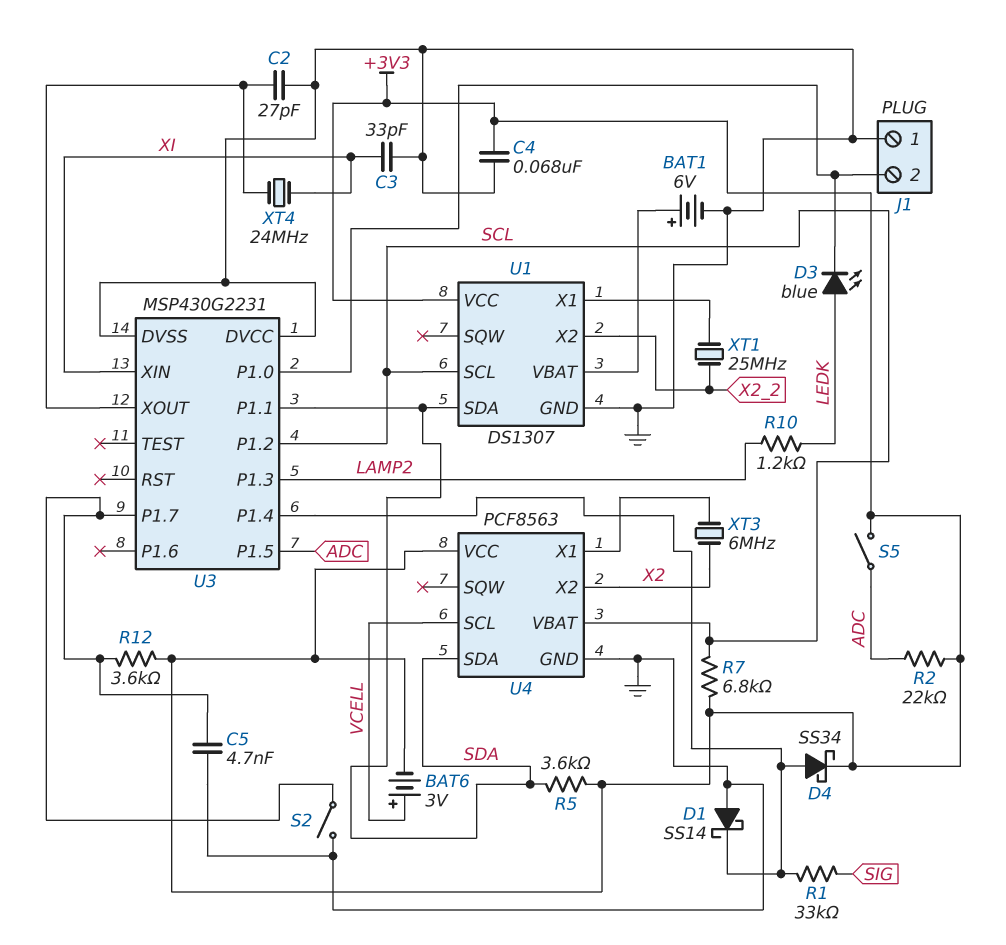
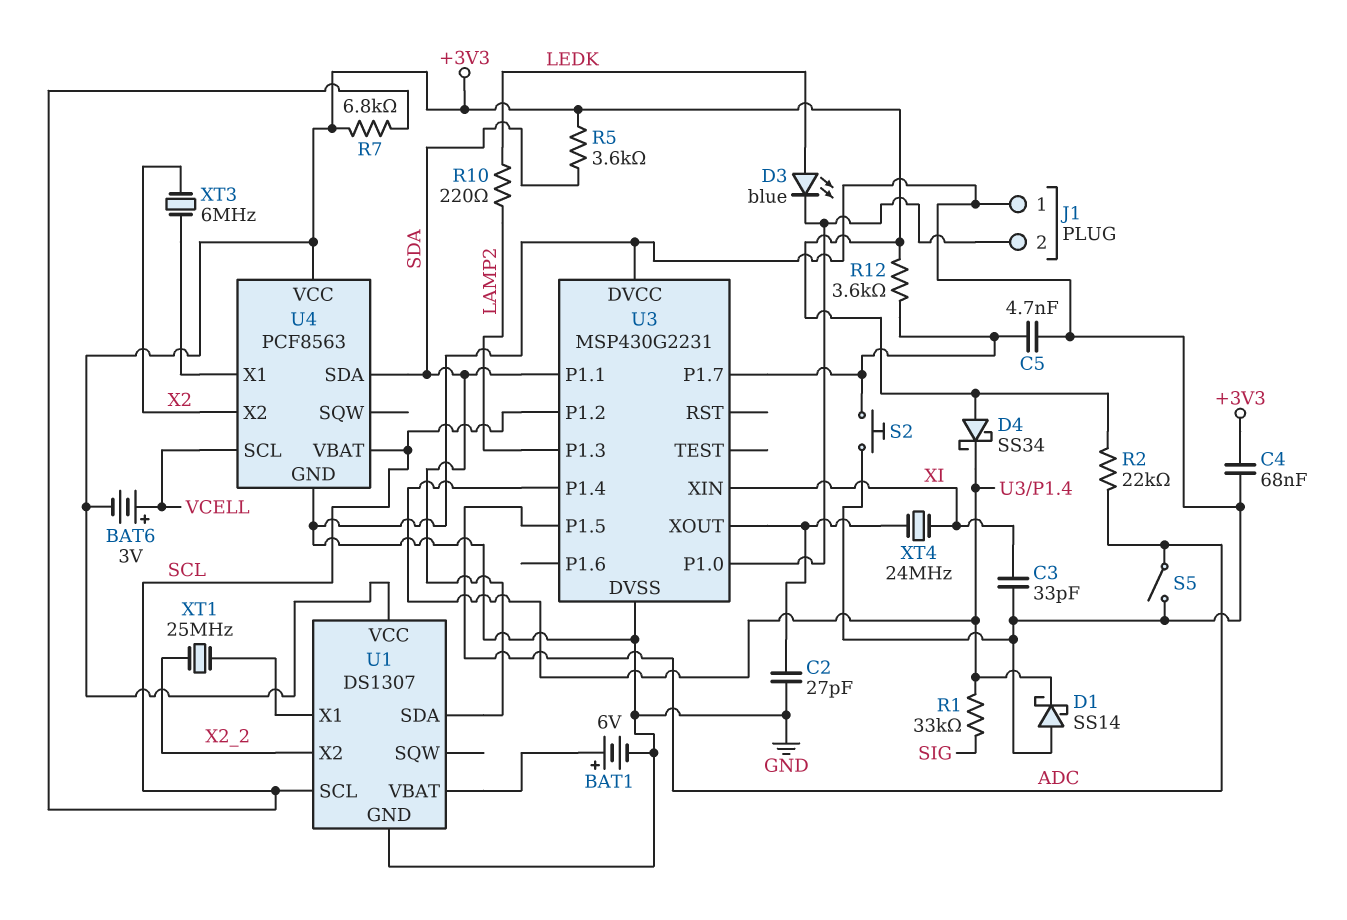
D4: schottky SS34 (A U3/P1.4, K +3V3) -> schottky SS34 (A +3V3, K U3/P1.4)
R10: 1.2k (LAMP2, LEDK) -> 220 (LAMP2, LEDK)
S2: switch (GND, U3/P1.7) -> button (GND, U3/P1.7)
S5: switch (+3V3, ADC) -> switch (ADC, GND)

